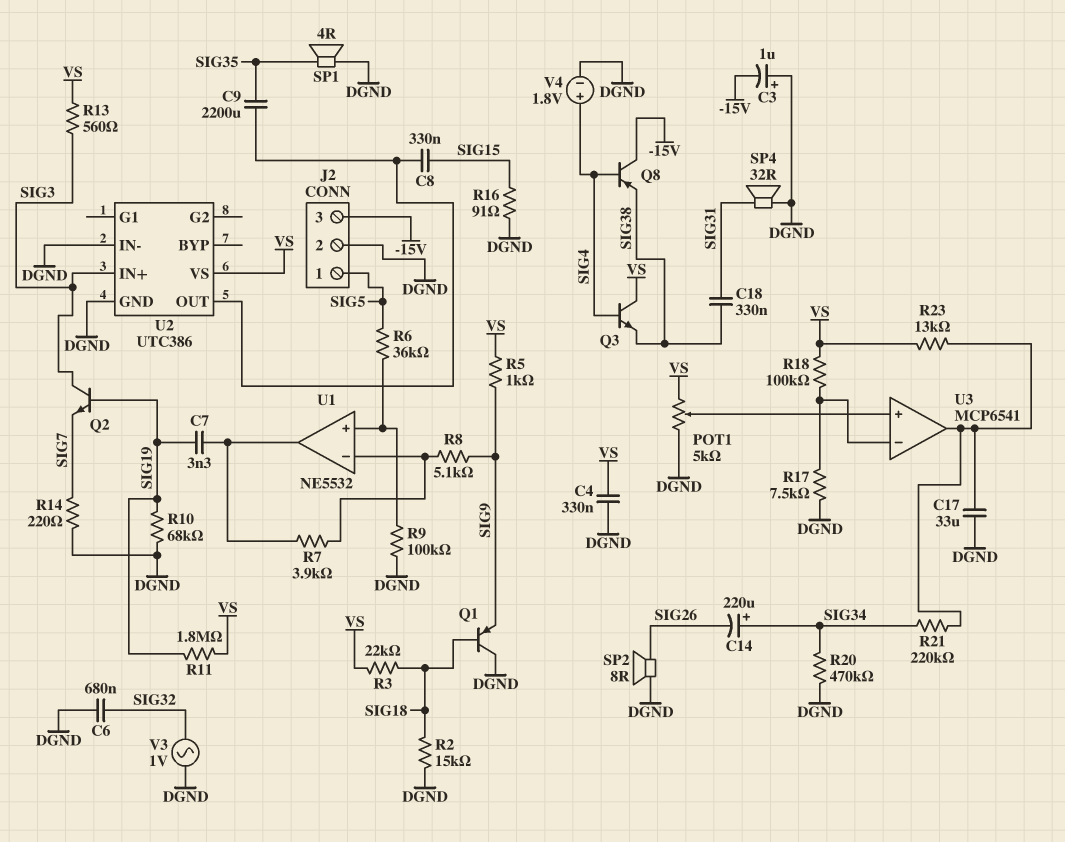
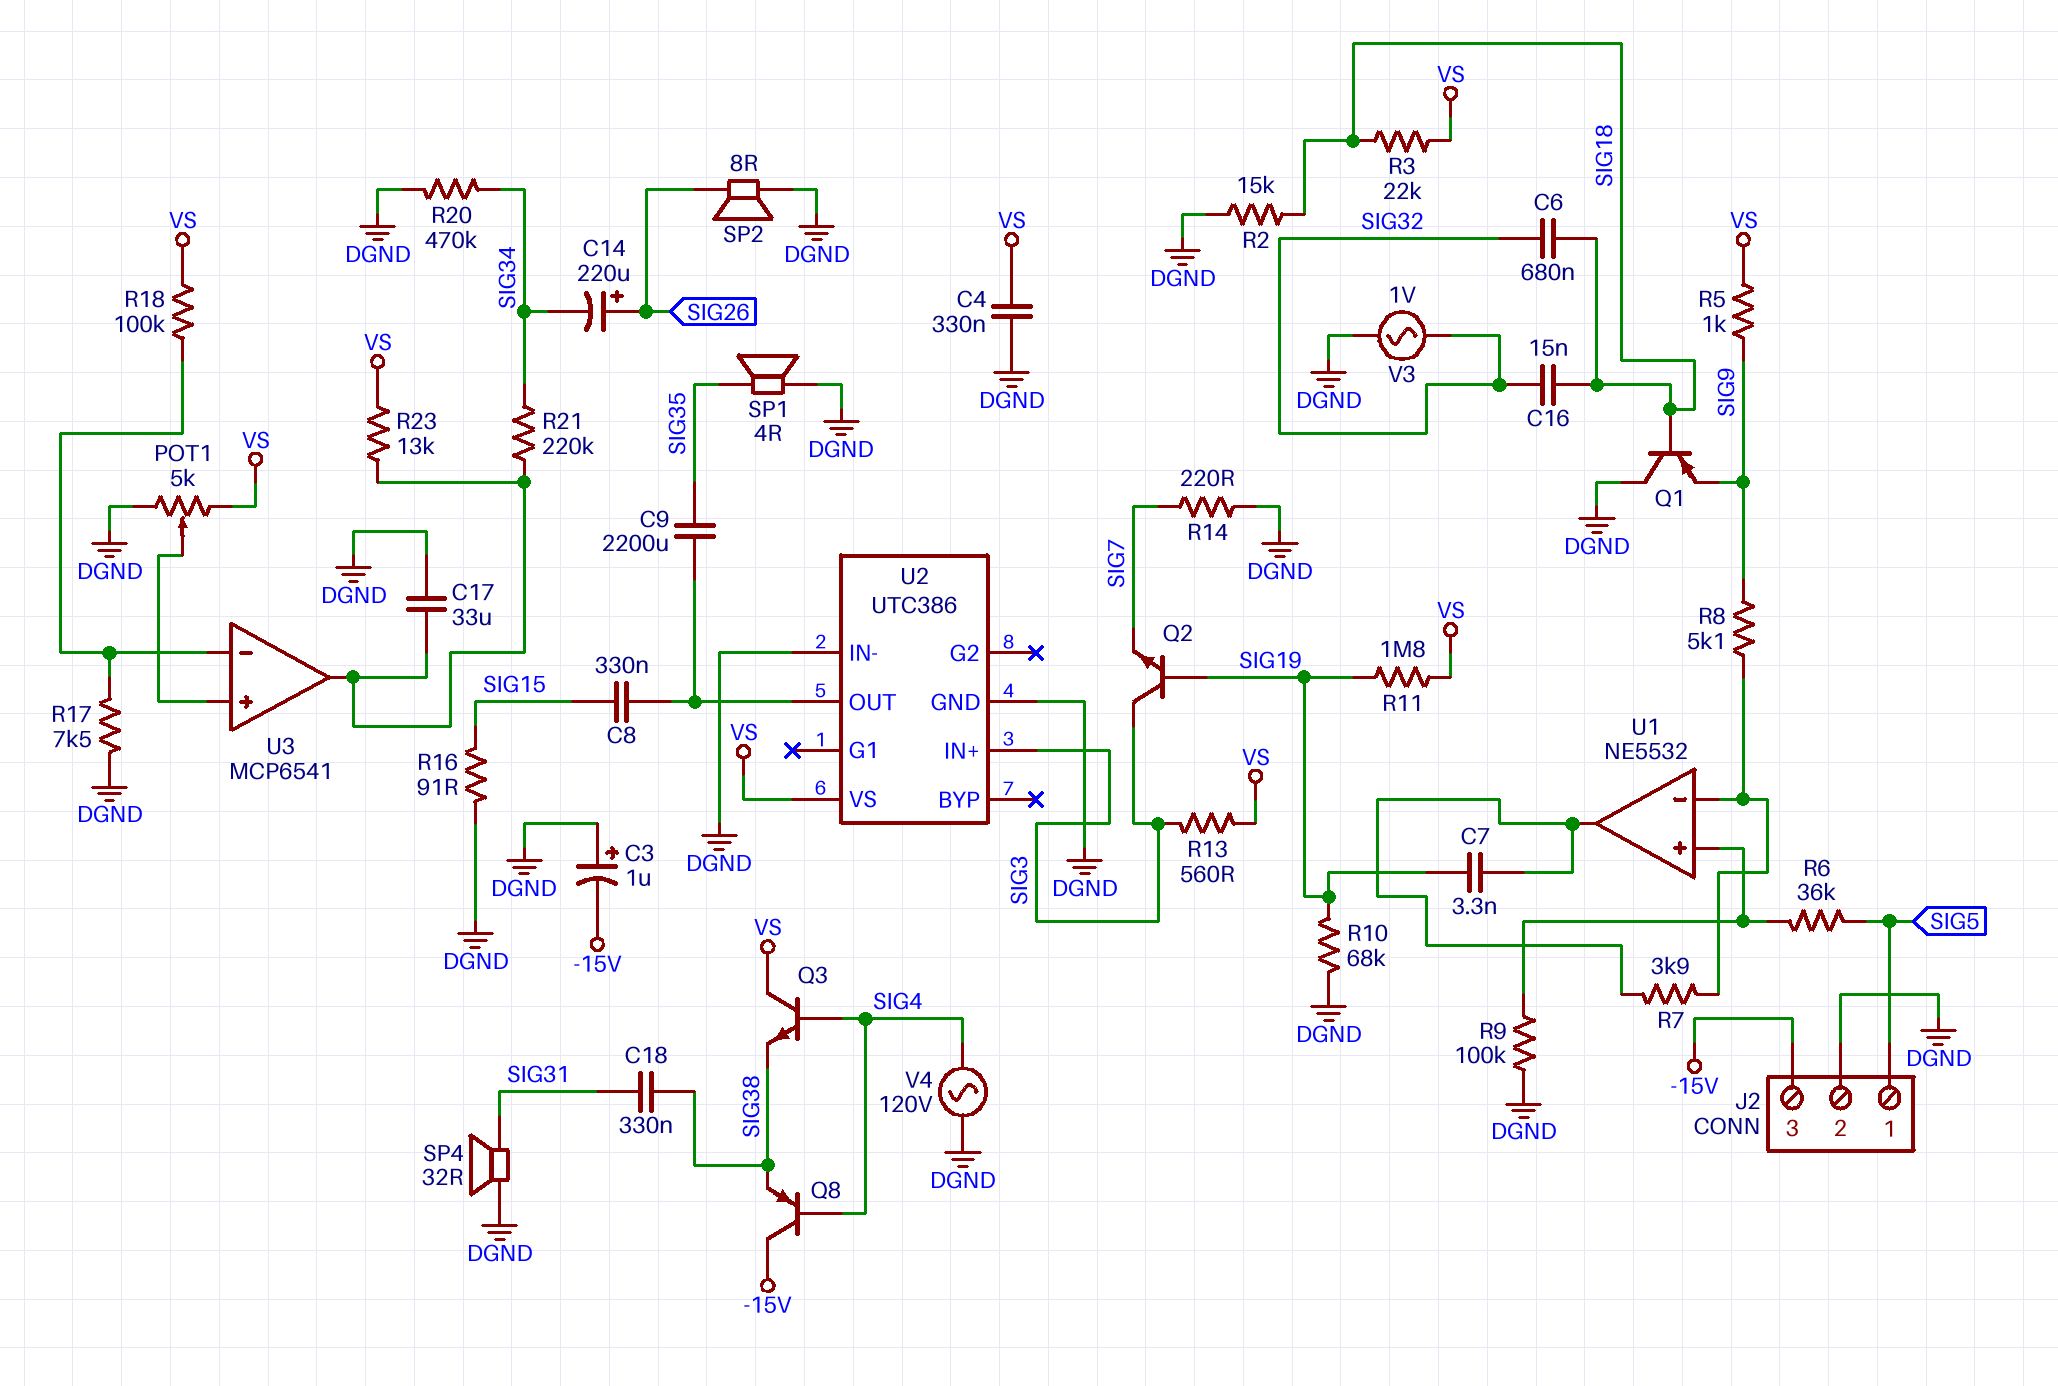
C6: 680nF (DGND, SIG32) -> 680nF (SIG18, SIG32)
C14: 220uF (plus SIG34, minus SIG26) -> 220uF (plus SIG26, minus SIG34)
C16: none -> 15nF (SIG18, SIG32)
V4: 1.8V (plus SIG4, minus DGND) -> AC 120V (DGND, SIG4)

